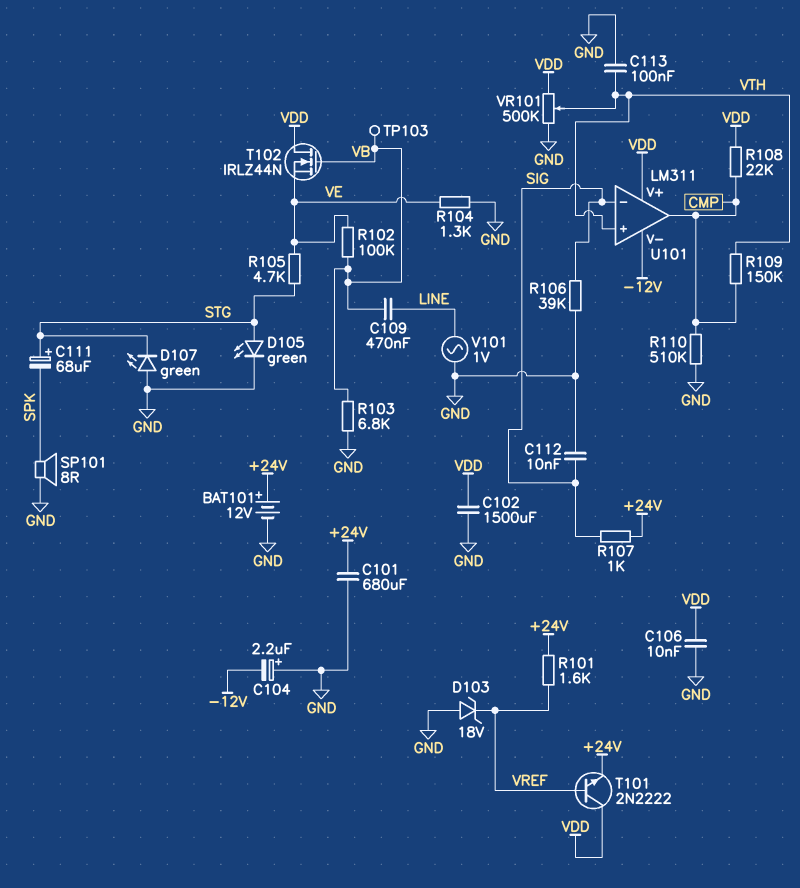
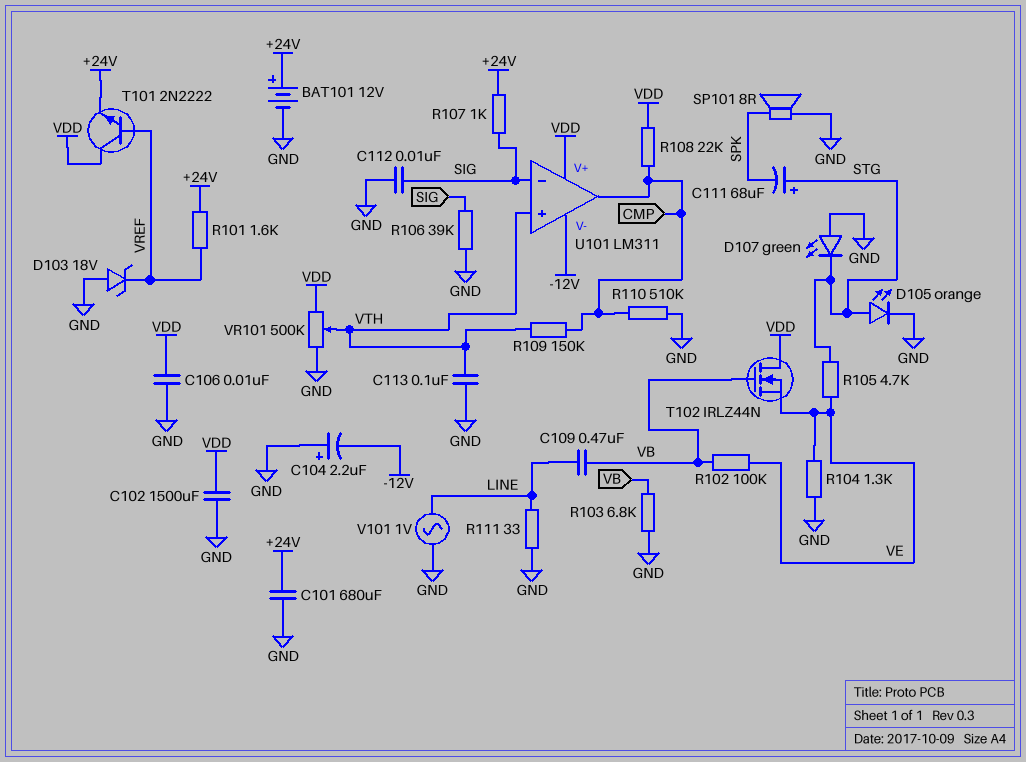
D105: LED green (A STG, K GND) -> LED orange (A STG, K GND)
R111: none -> 33 (GND, LINE)
TP103: test point (VB) -> none

